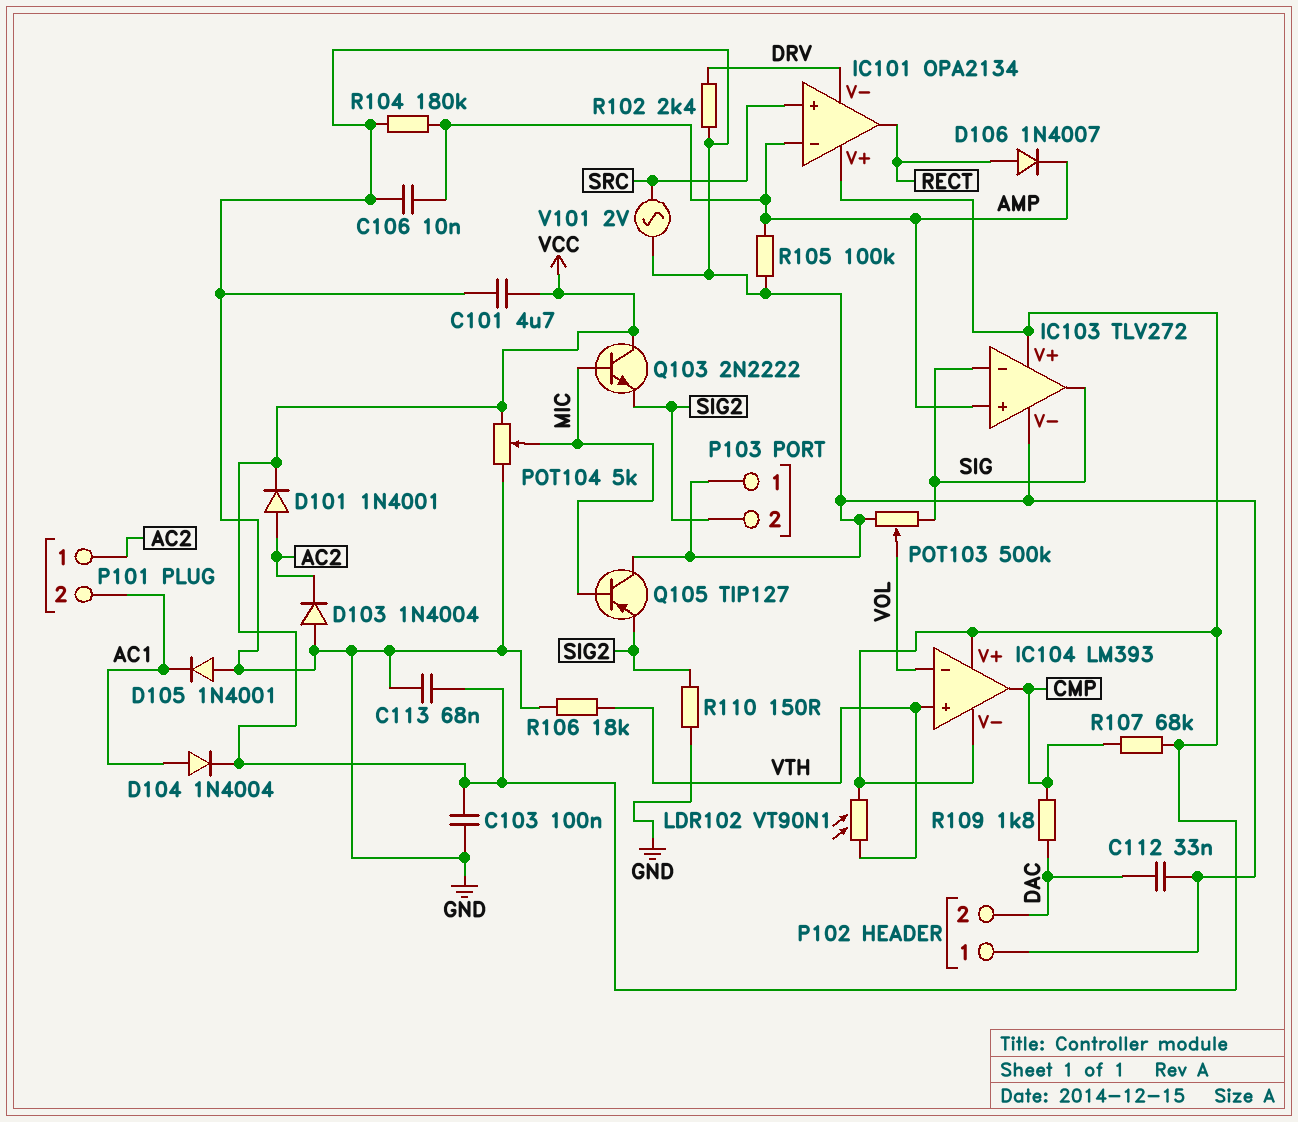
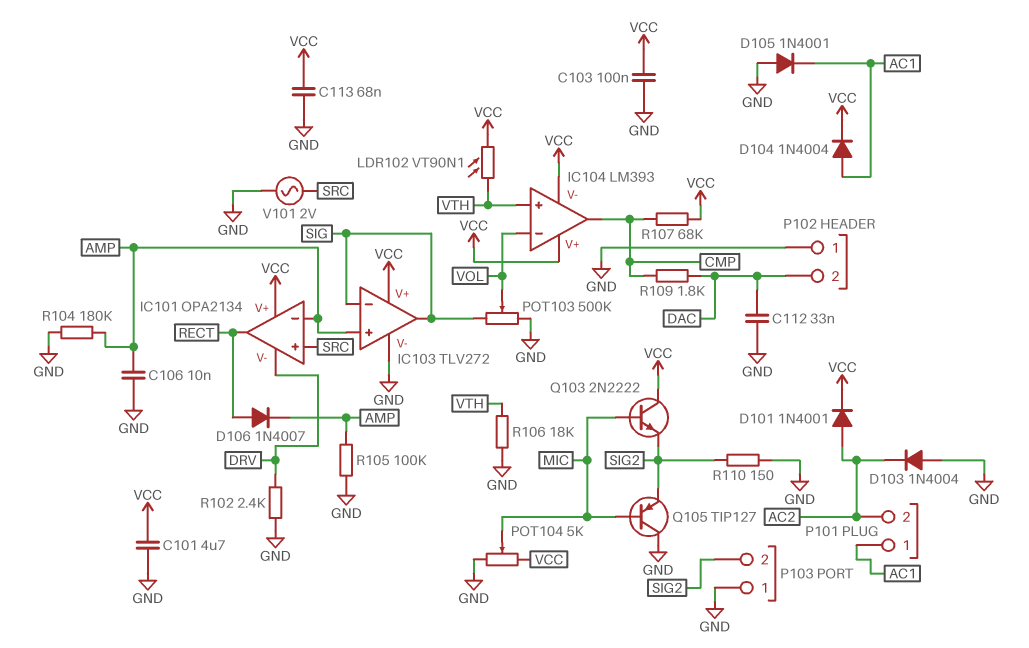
P101 pin 1: AC2 -> AC1
P101 pin 2: AC1 -> AC2

